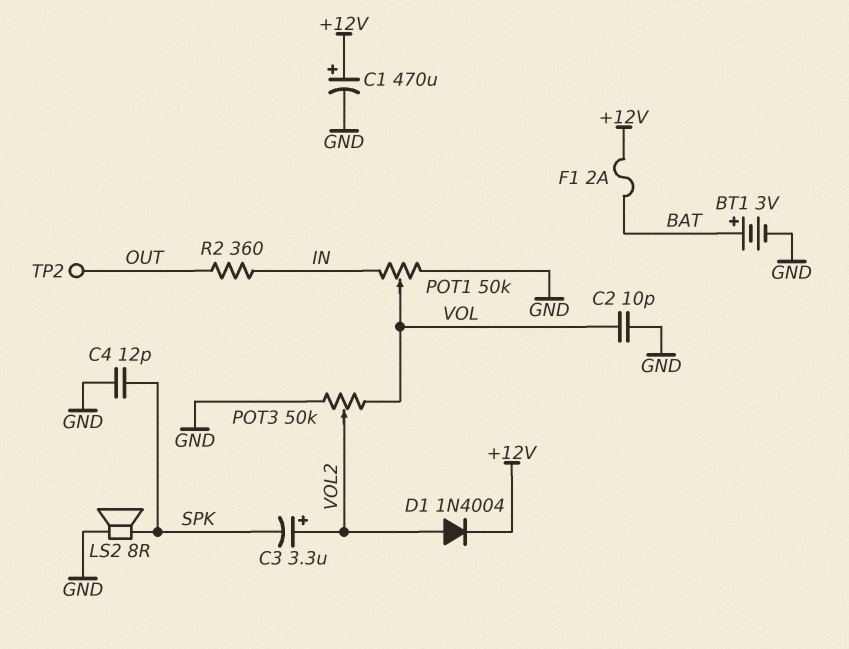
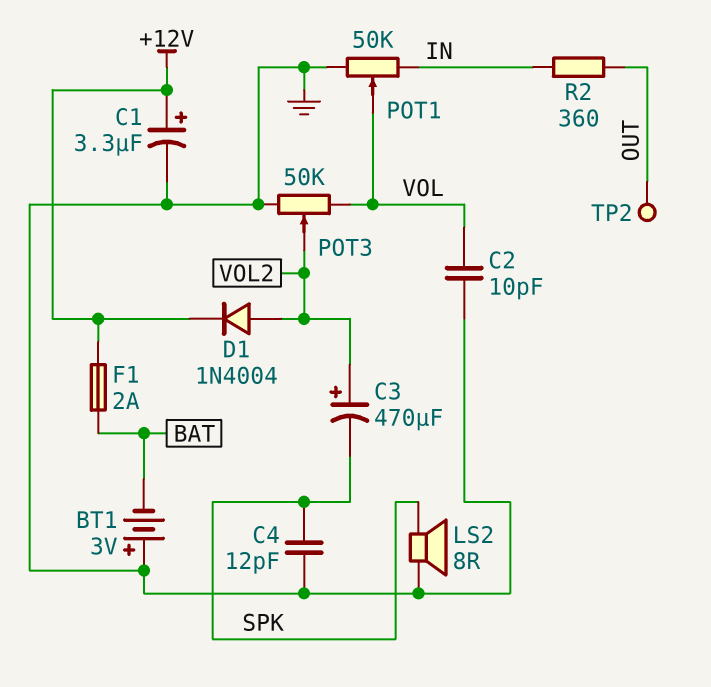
BT1: 3V (plus BAT, minus GND) -> 3V (plus GND, minus BAT)
C1: 470uF (plus +12V, minus GND) -> 3.3uF (plus +12V, minus GND)
C3: 3.3uF (plus VOL2, minus SPK) -> 470uF (plus VOL2, minus SPK)

